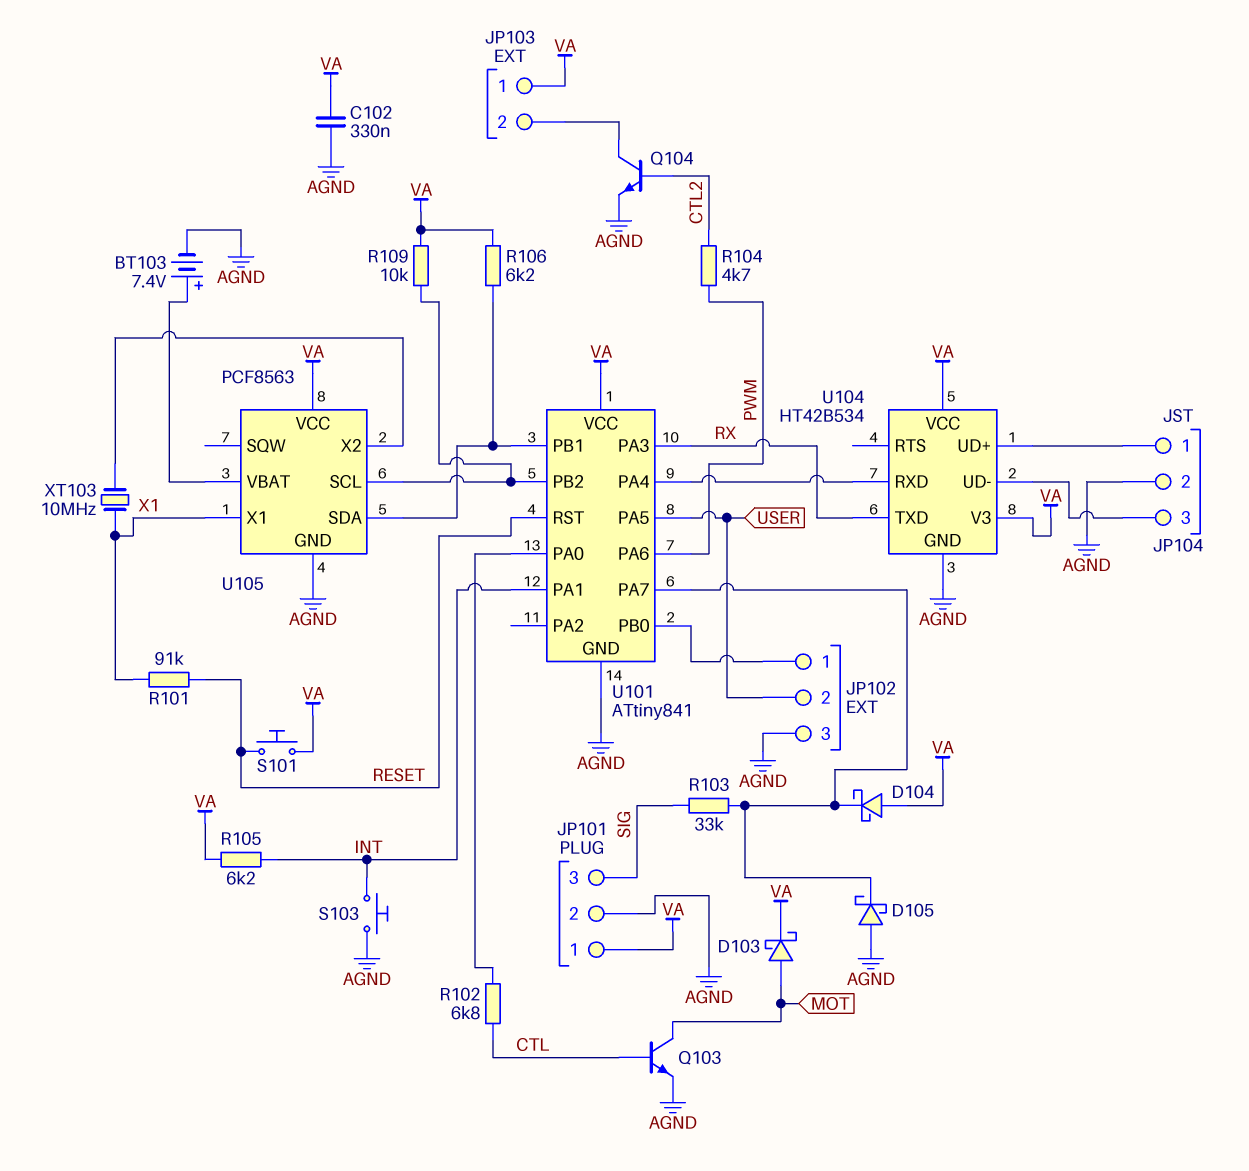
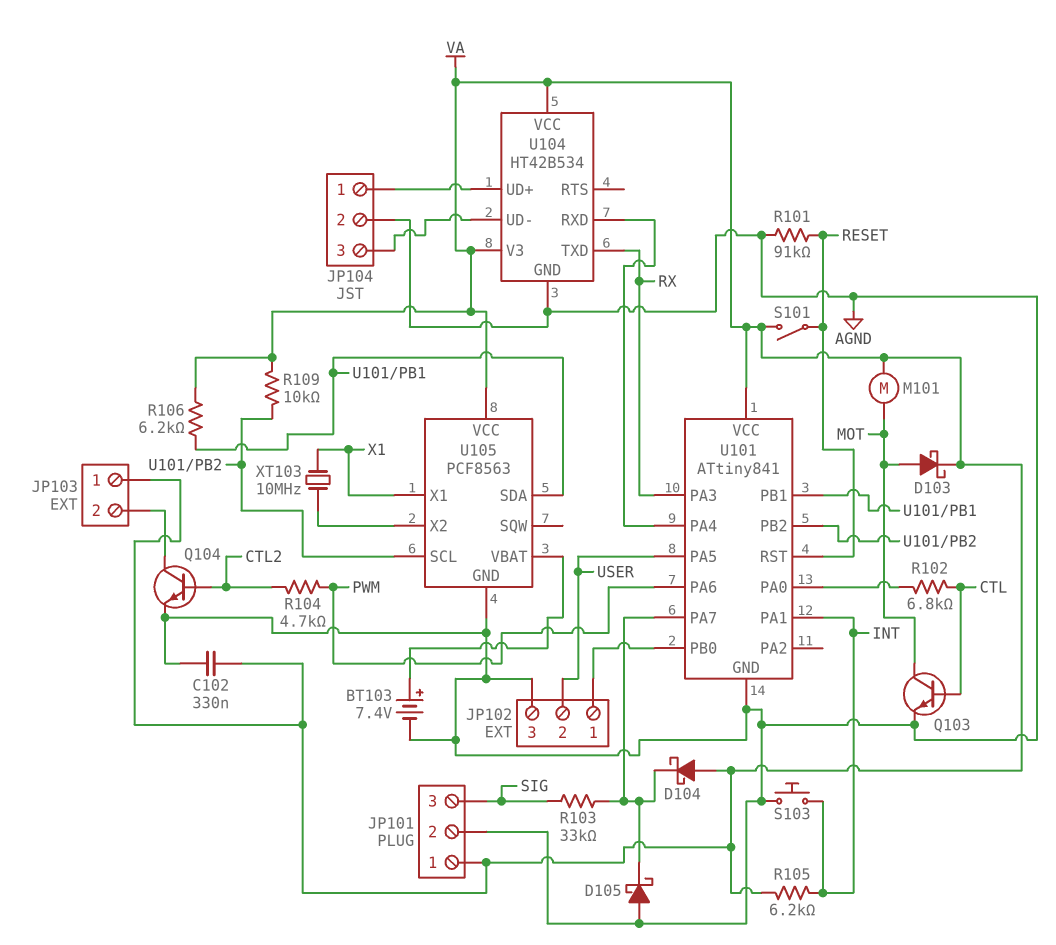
M101: none -> motor (MOT, VA)
R101: 91k (RESET, X1) -> 91k (AGND, RESET)
S101: button (RESET, VA) -> switch (RESET, VA)

